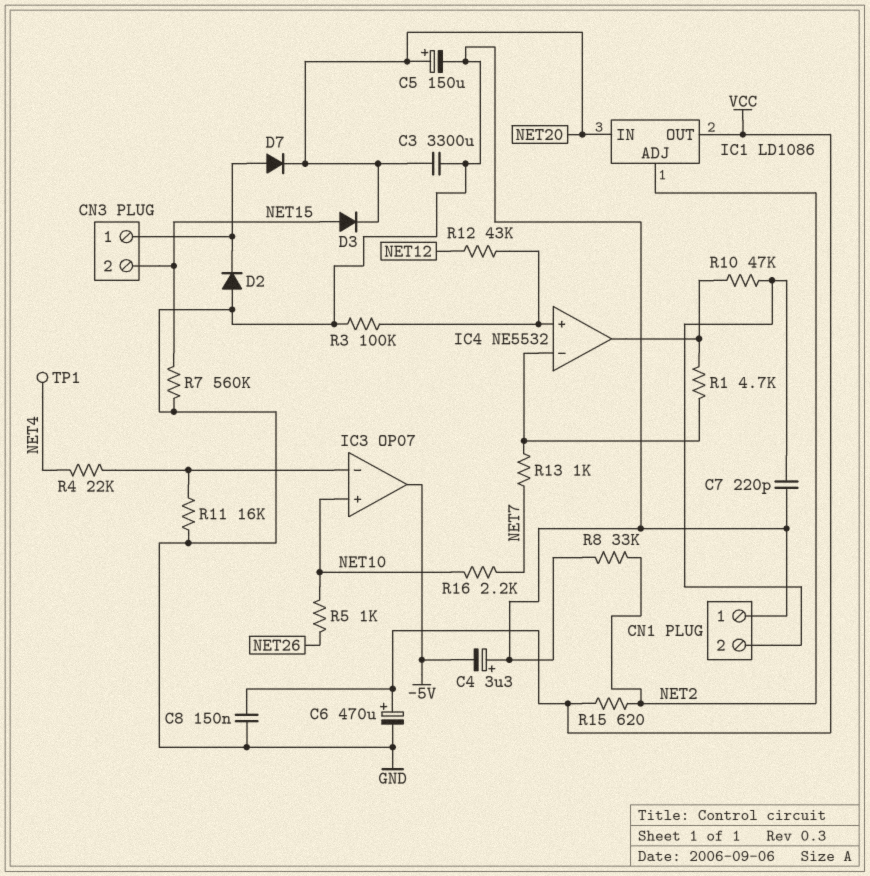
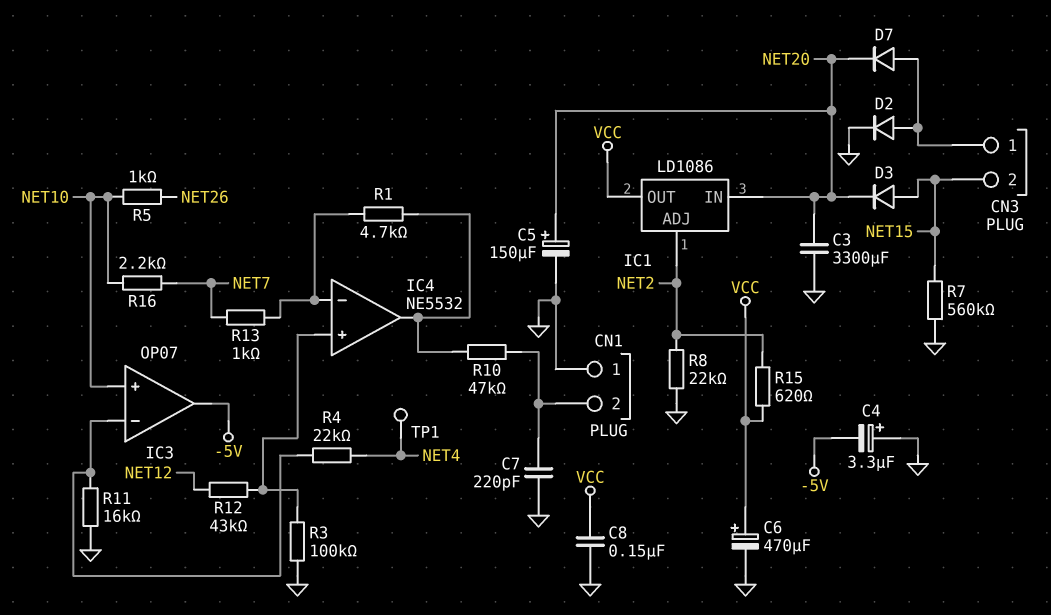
D2: diode (A GND, K CN3/1) -> diode (A CN3/1, K GND)
R8: 33k (GND, NET2) -> 22k (GND, NET2)

